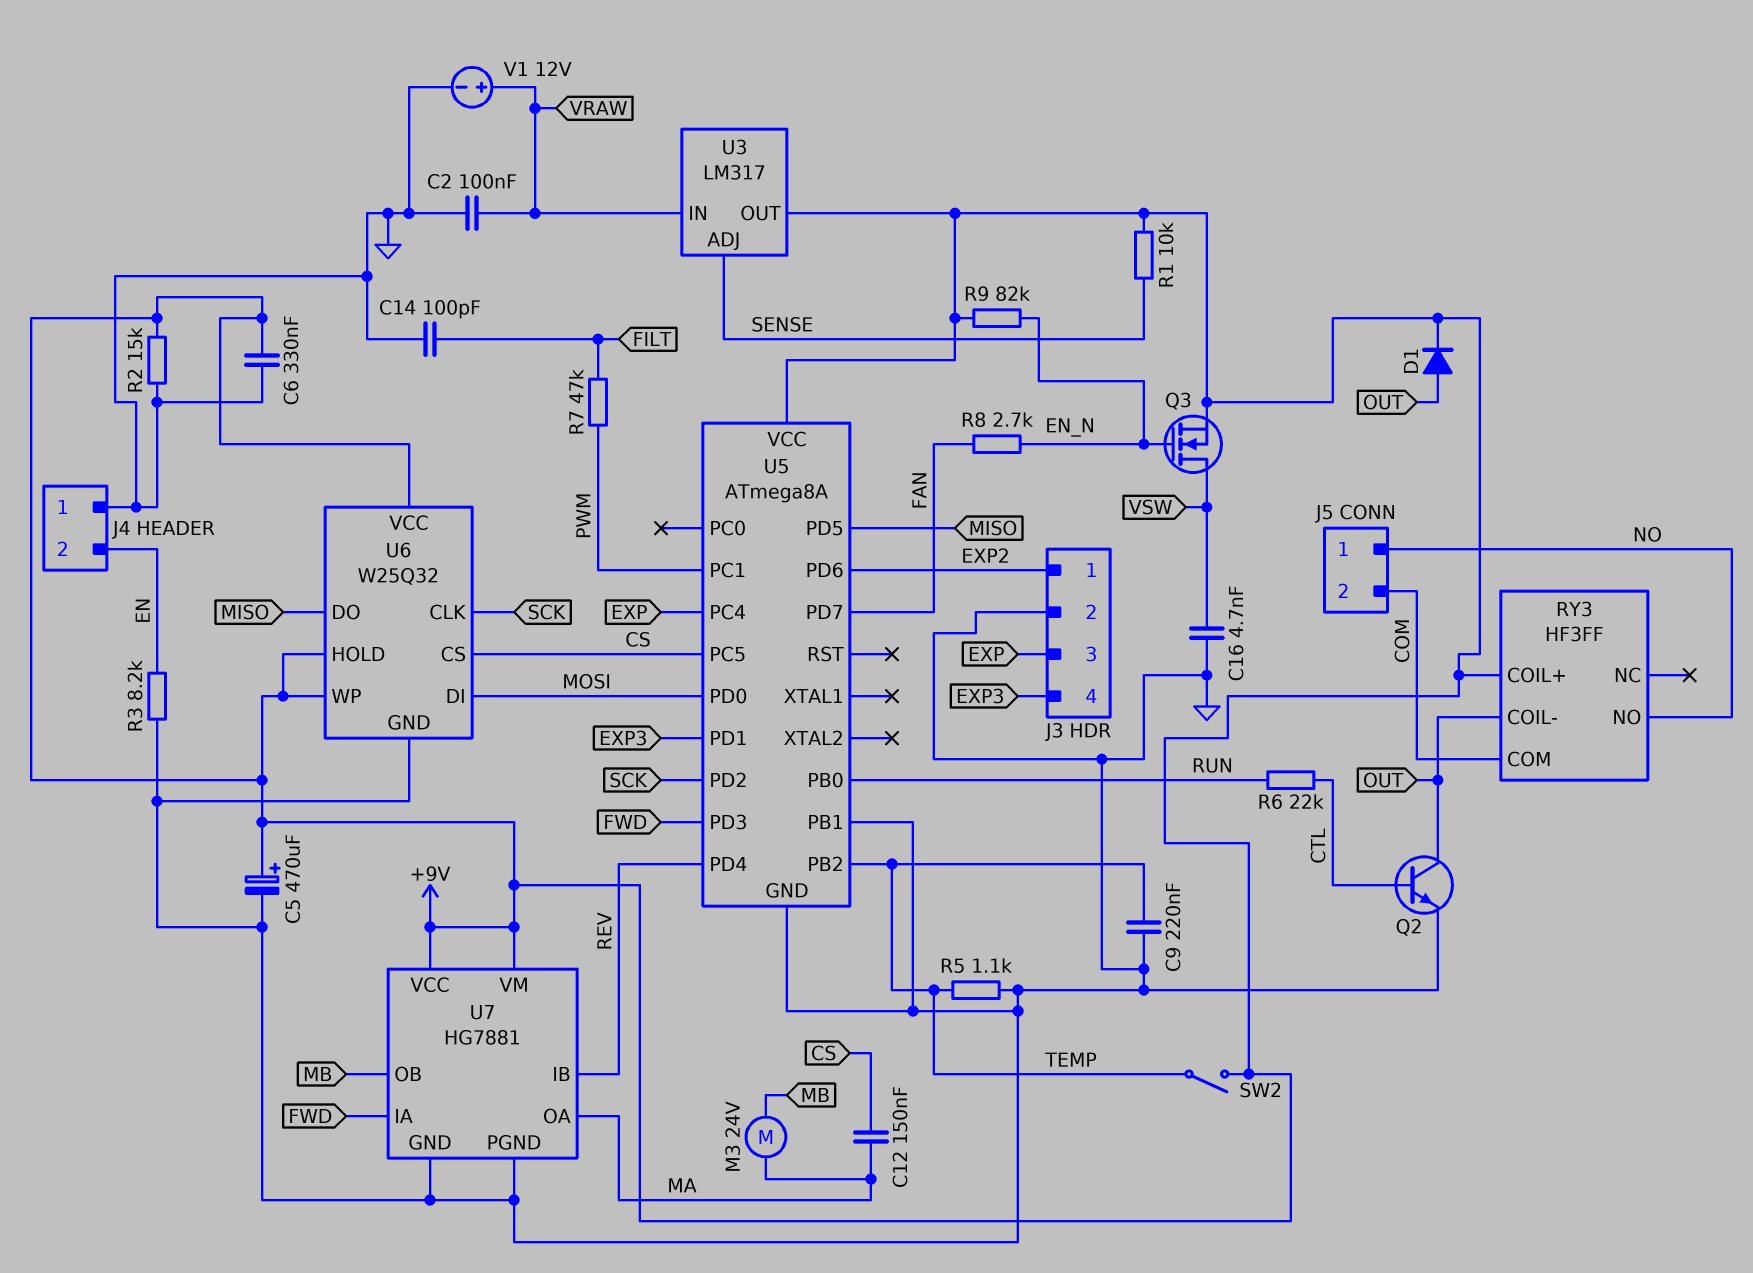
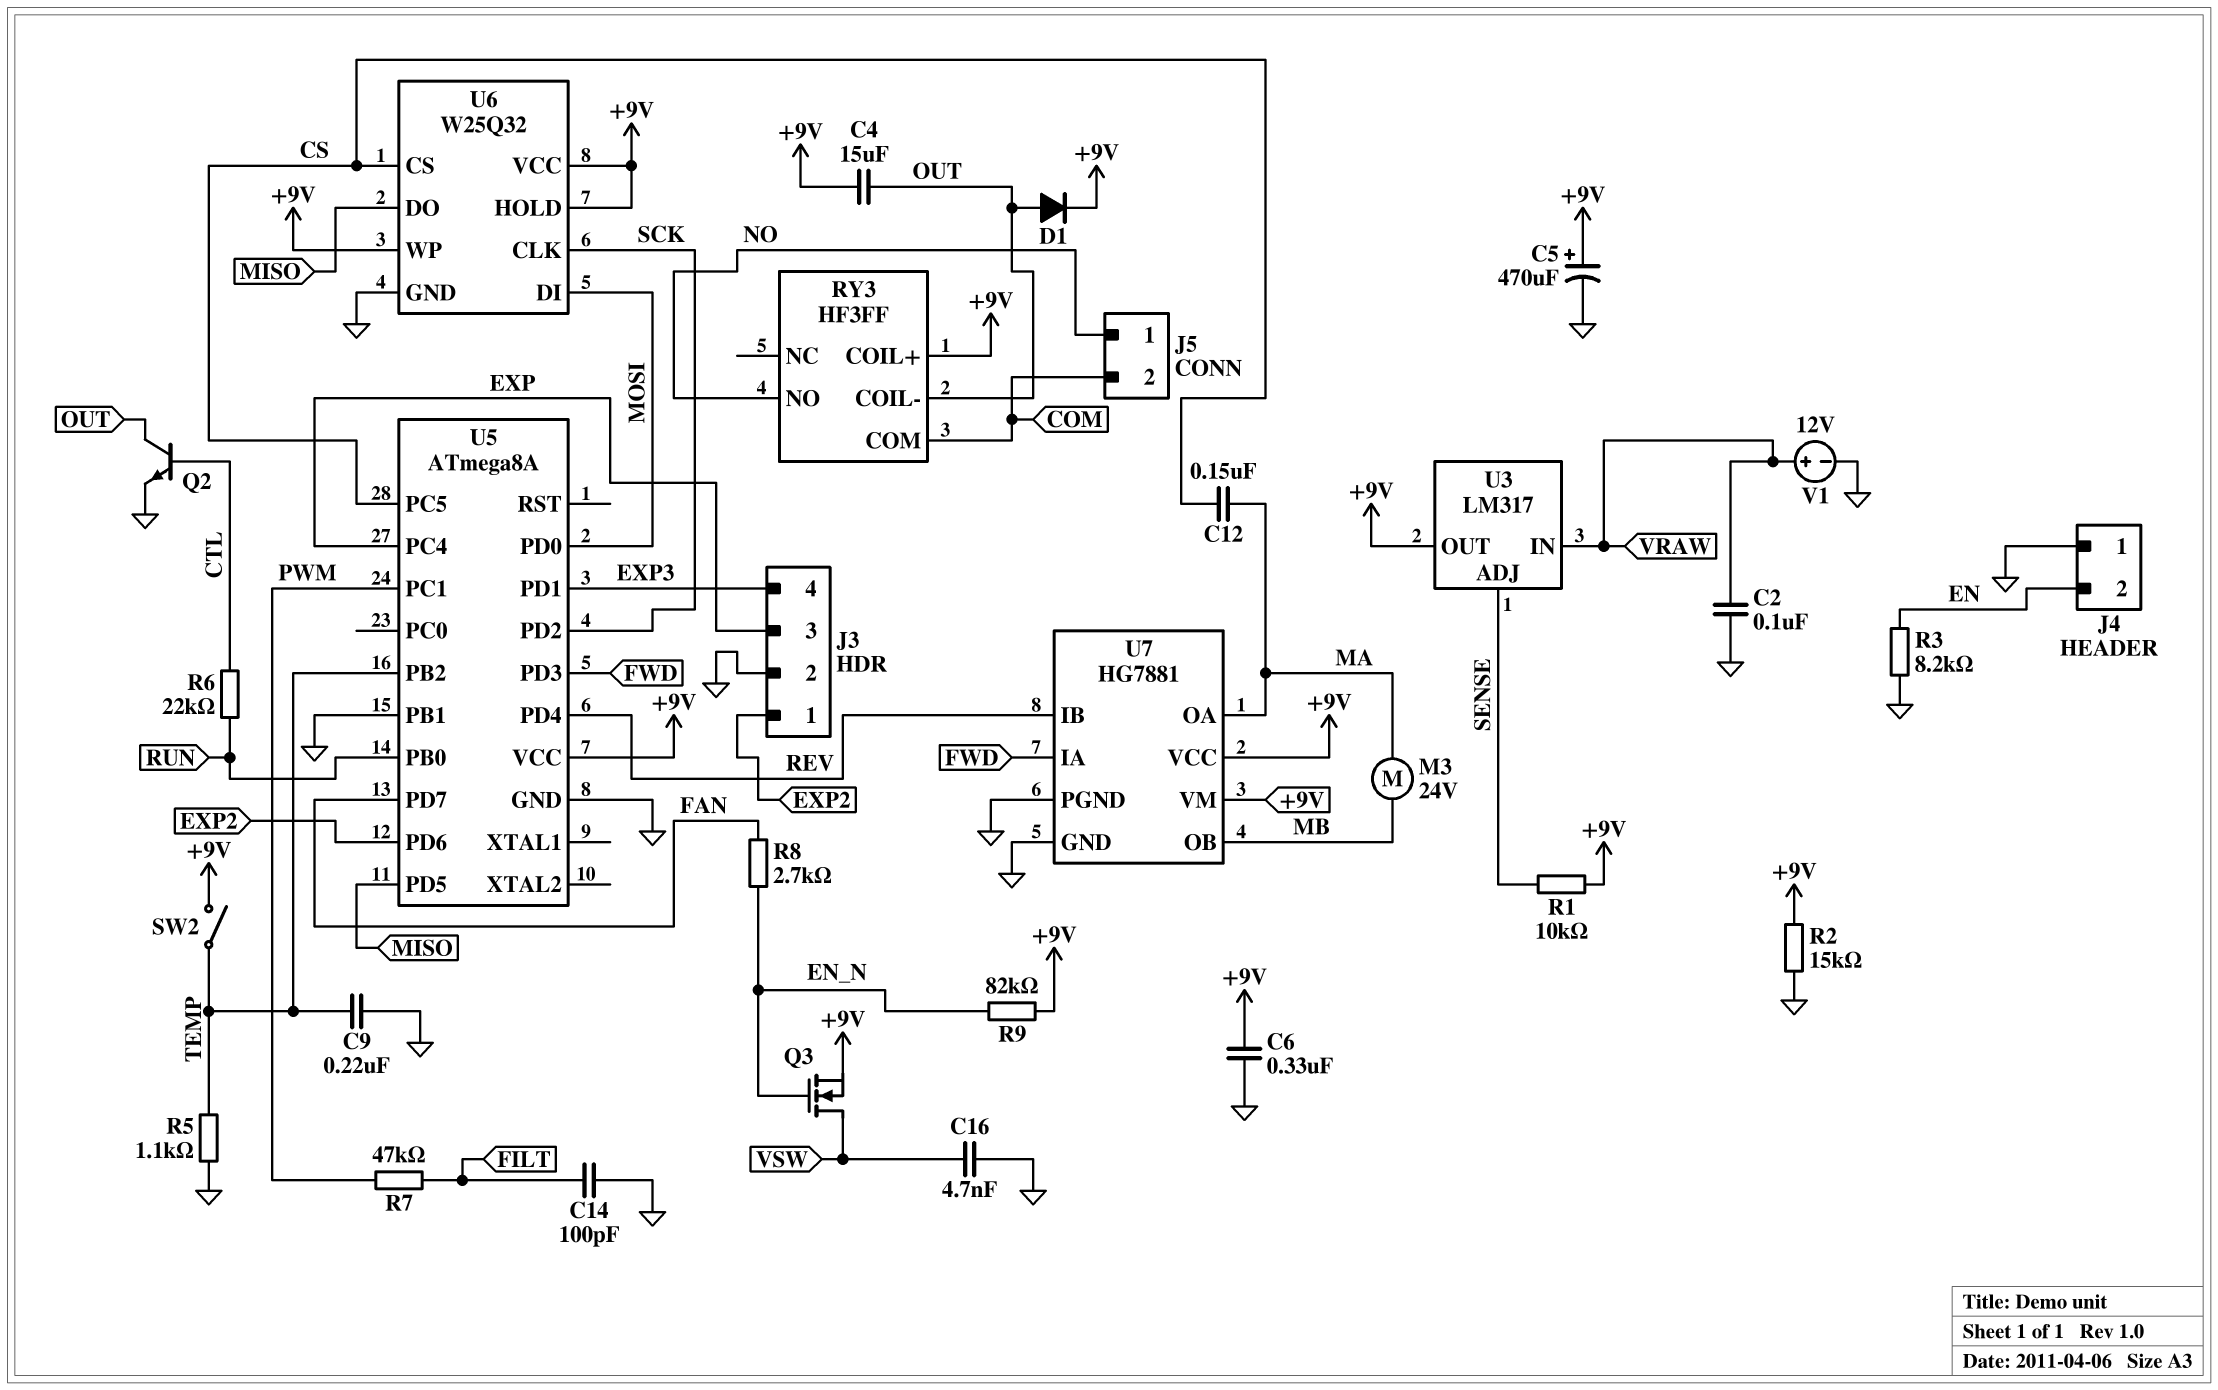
C4: none -> 15uF (+9V, OUT)

